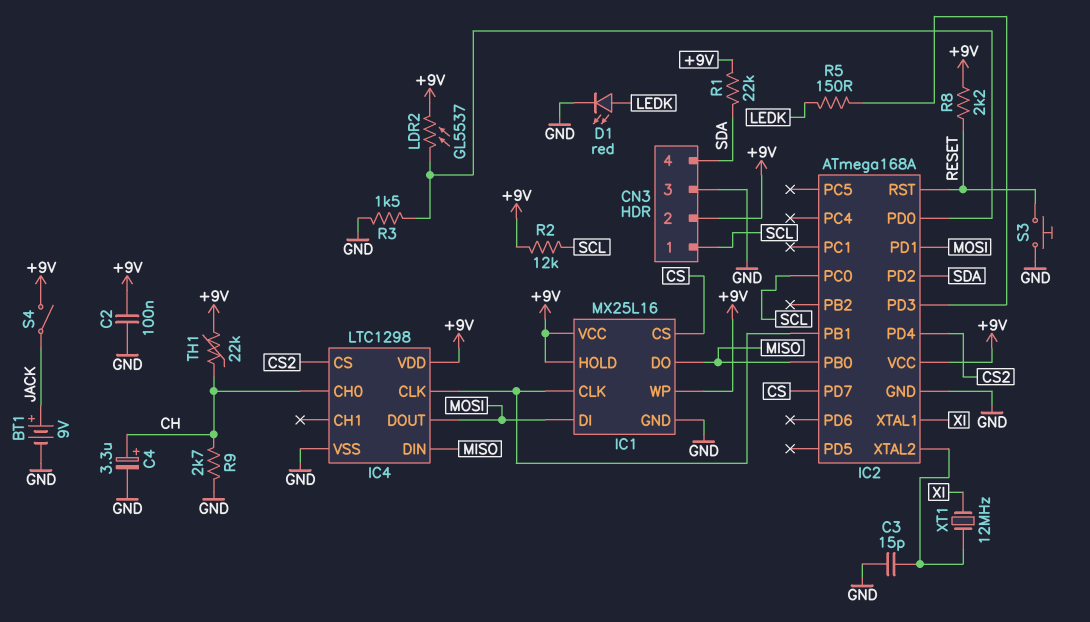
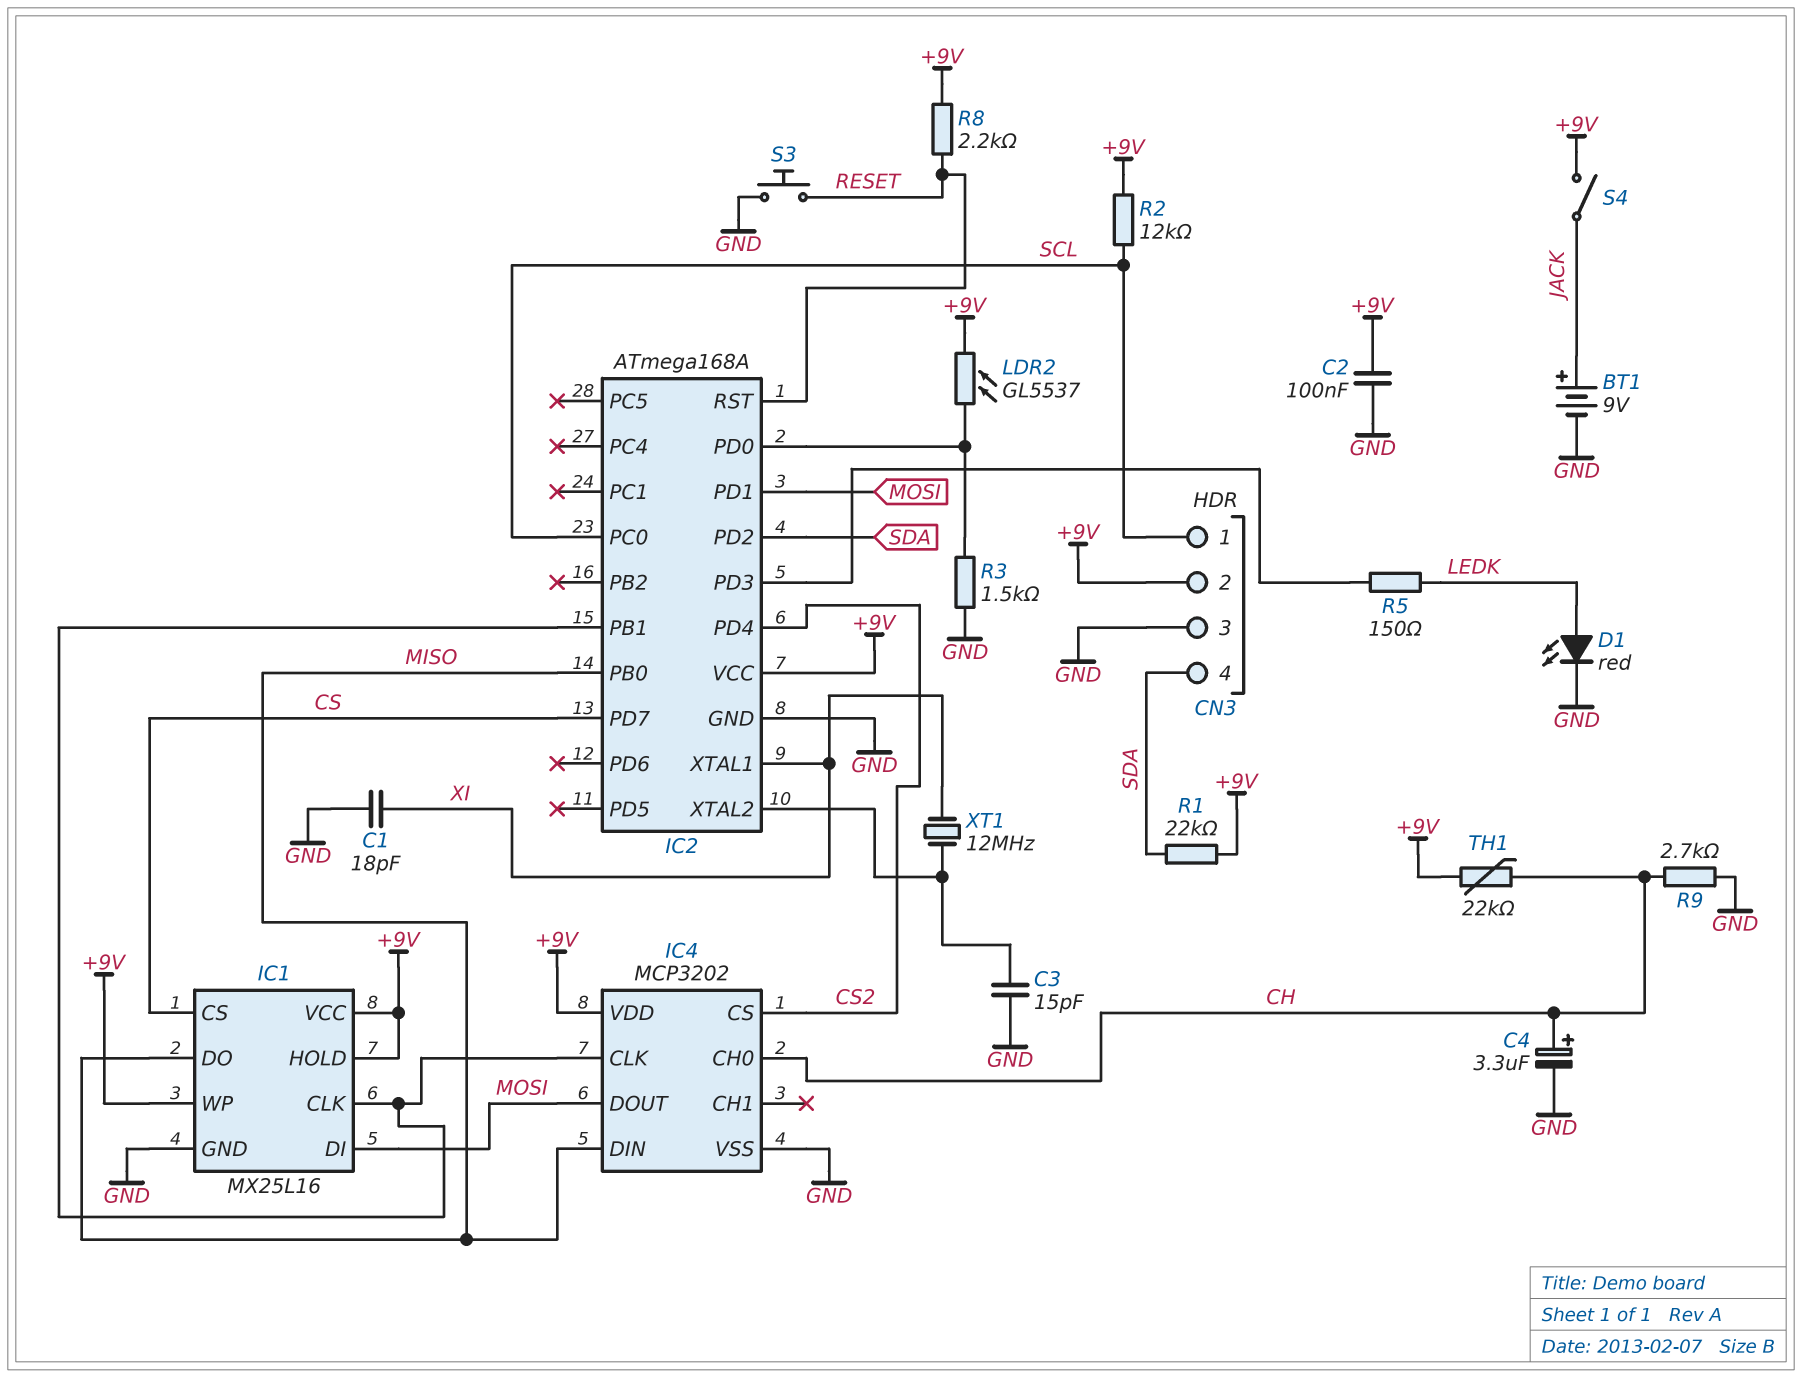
C1: none -> 18pF (GND, XI)
IC4: LTC1298 -> MCP3202

